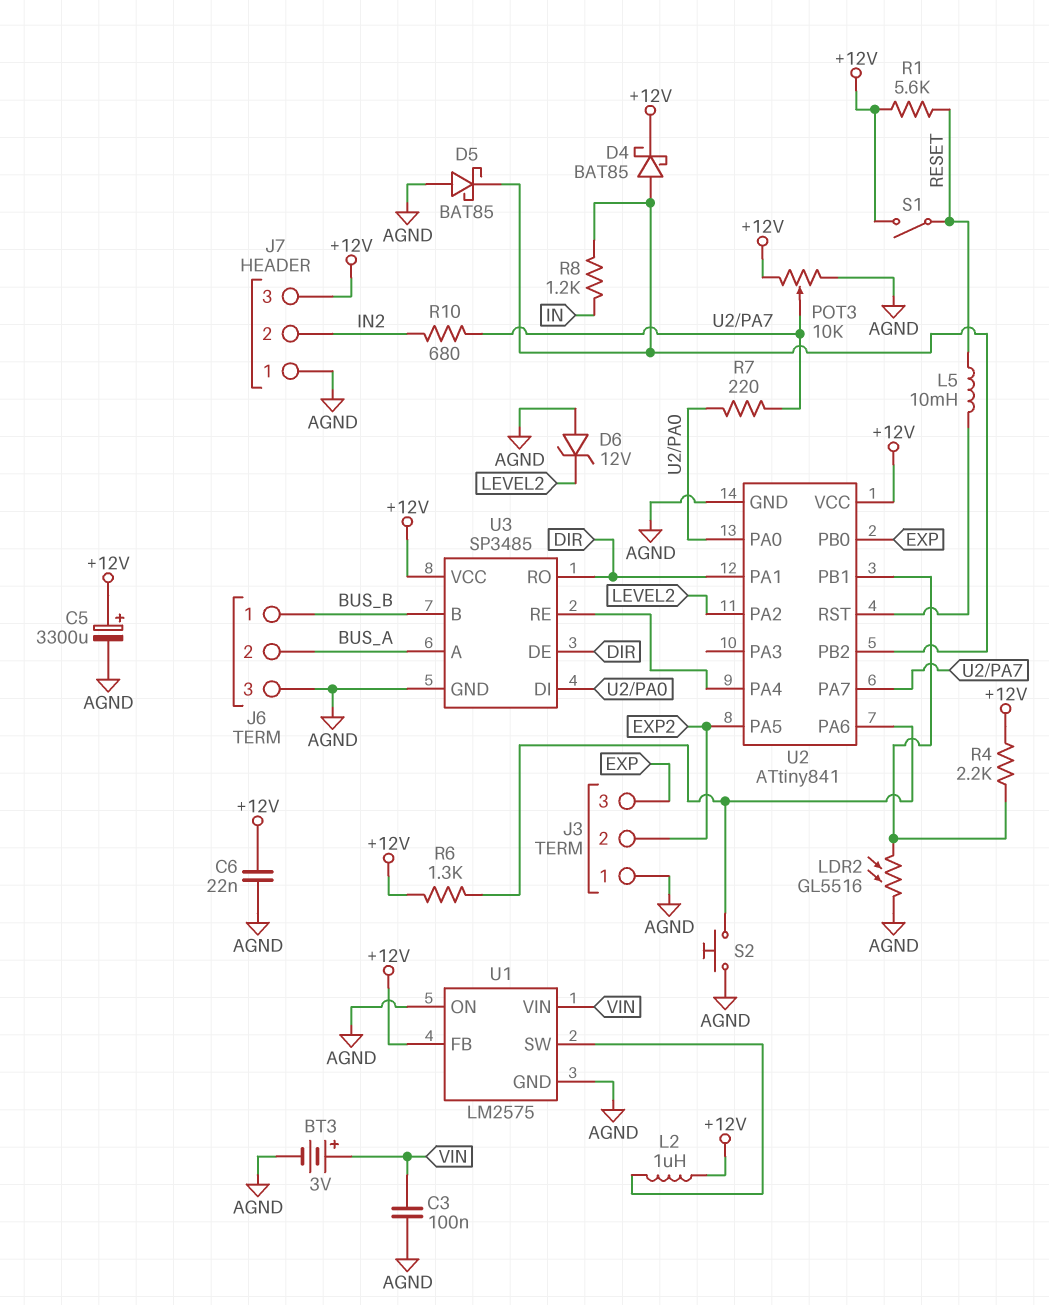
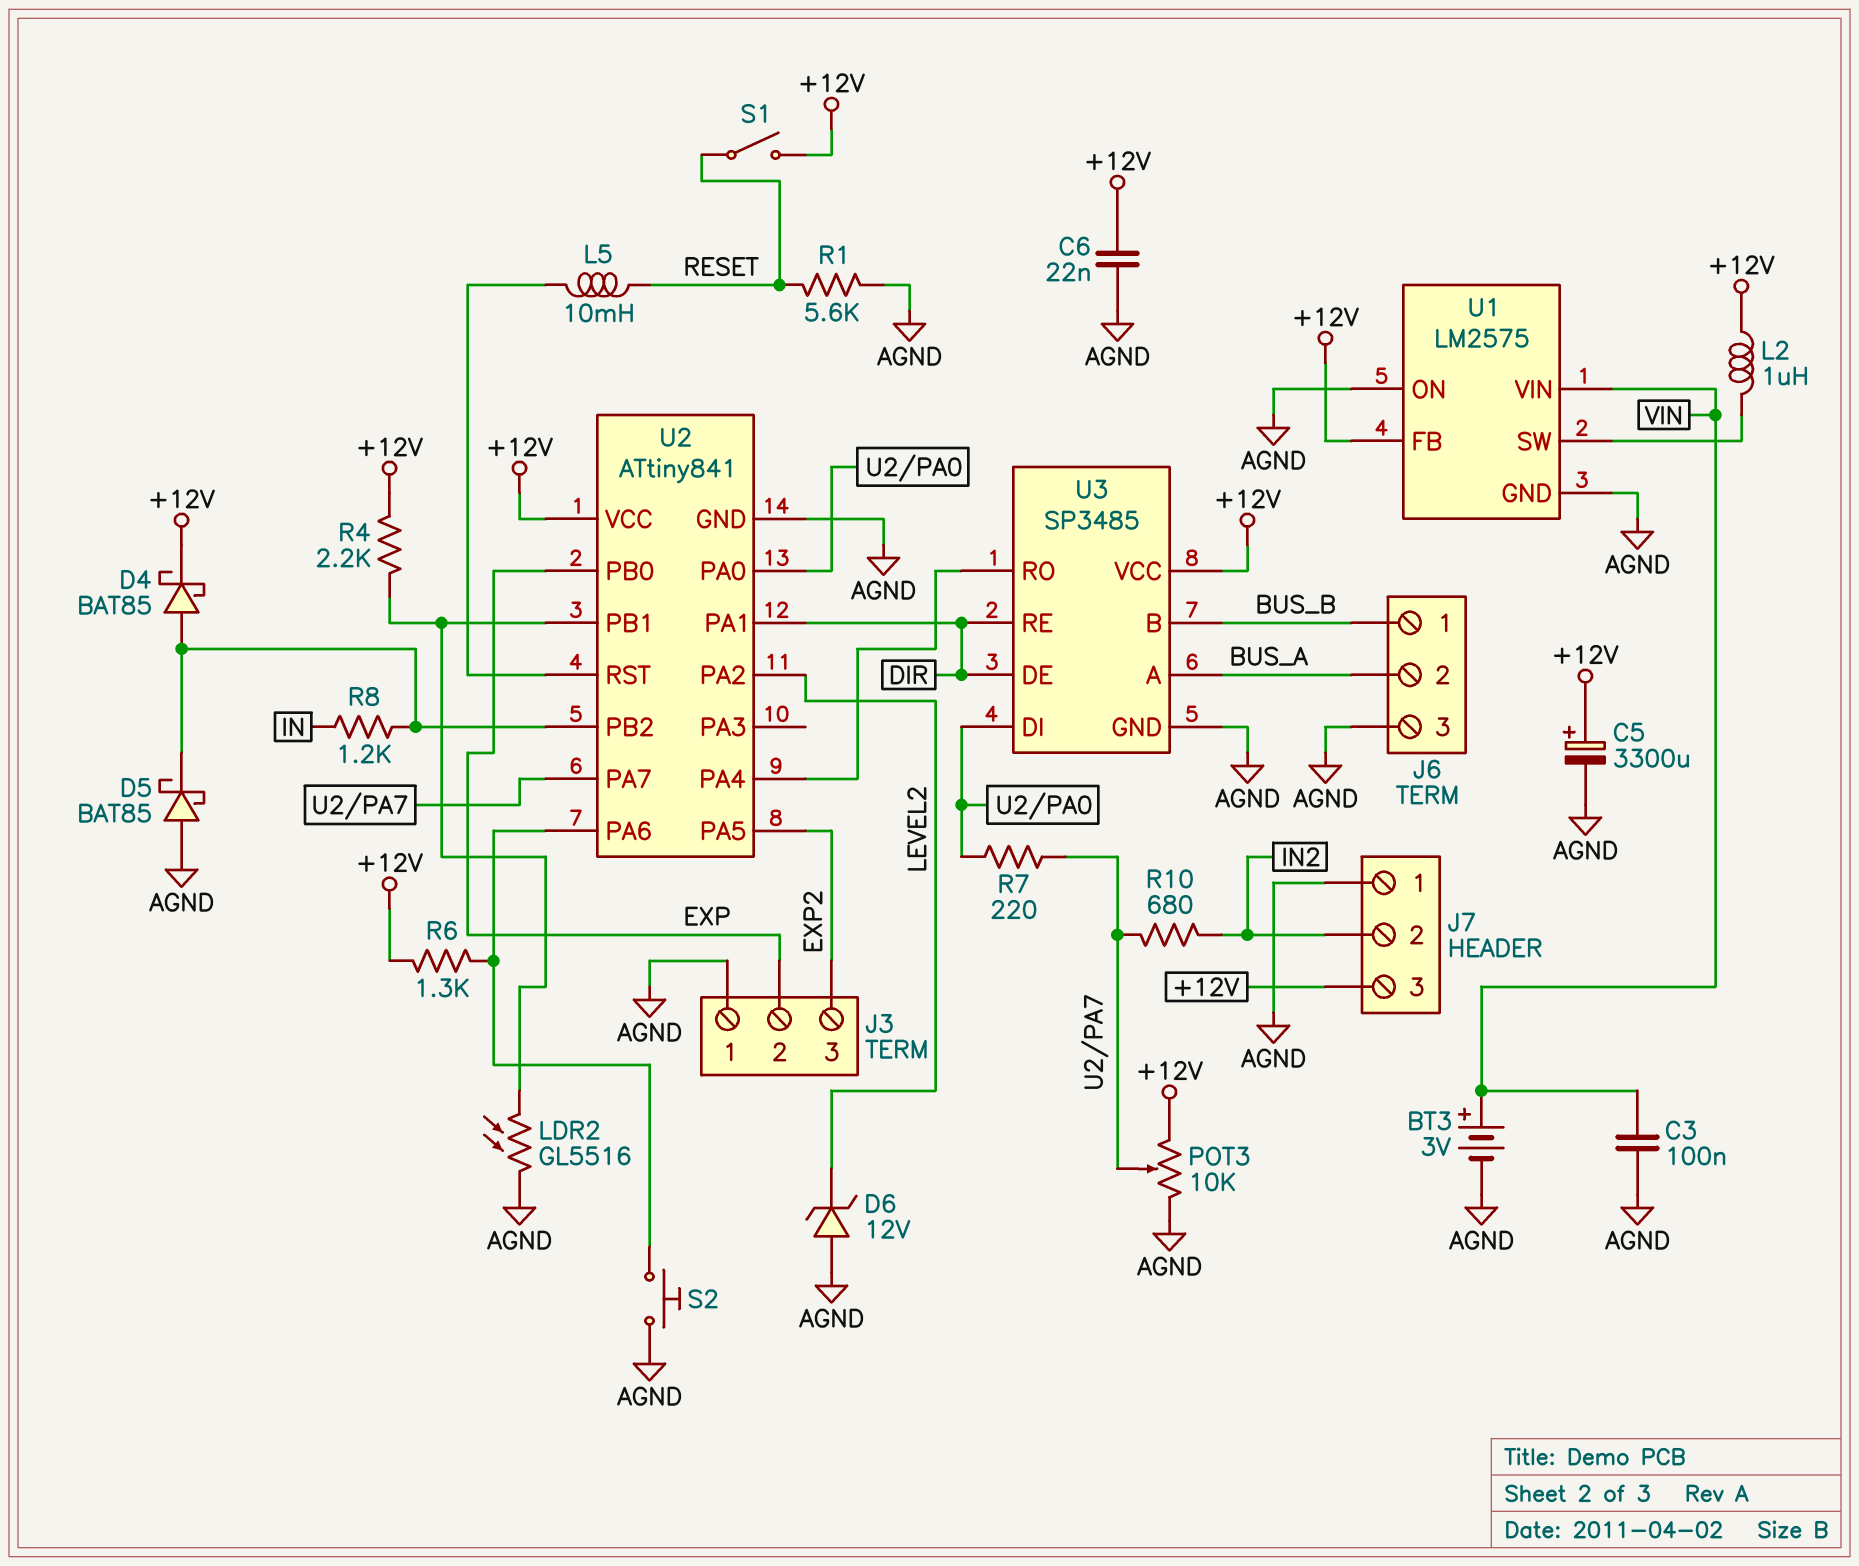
J3 pin 2: EXP2 -> EXP
J3 pin 3: EXP -> EXP2
R1: 5.6k (+12V, RESET) -> 5.6k (AGND, RESET)
U3 pin RE: U2/PA4 -> DIR
U3 pin RO: DIR -> U2/PA4

